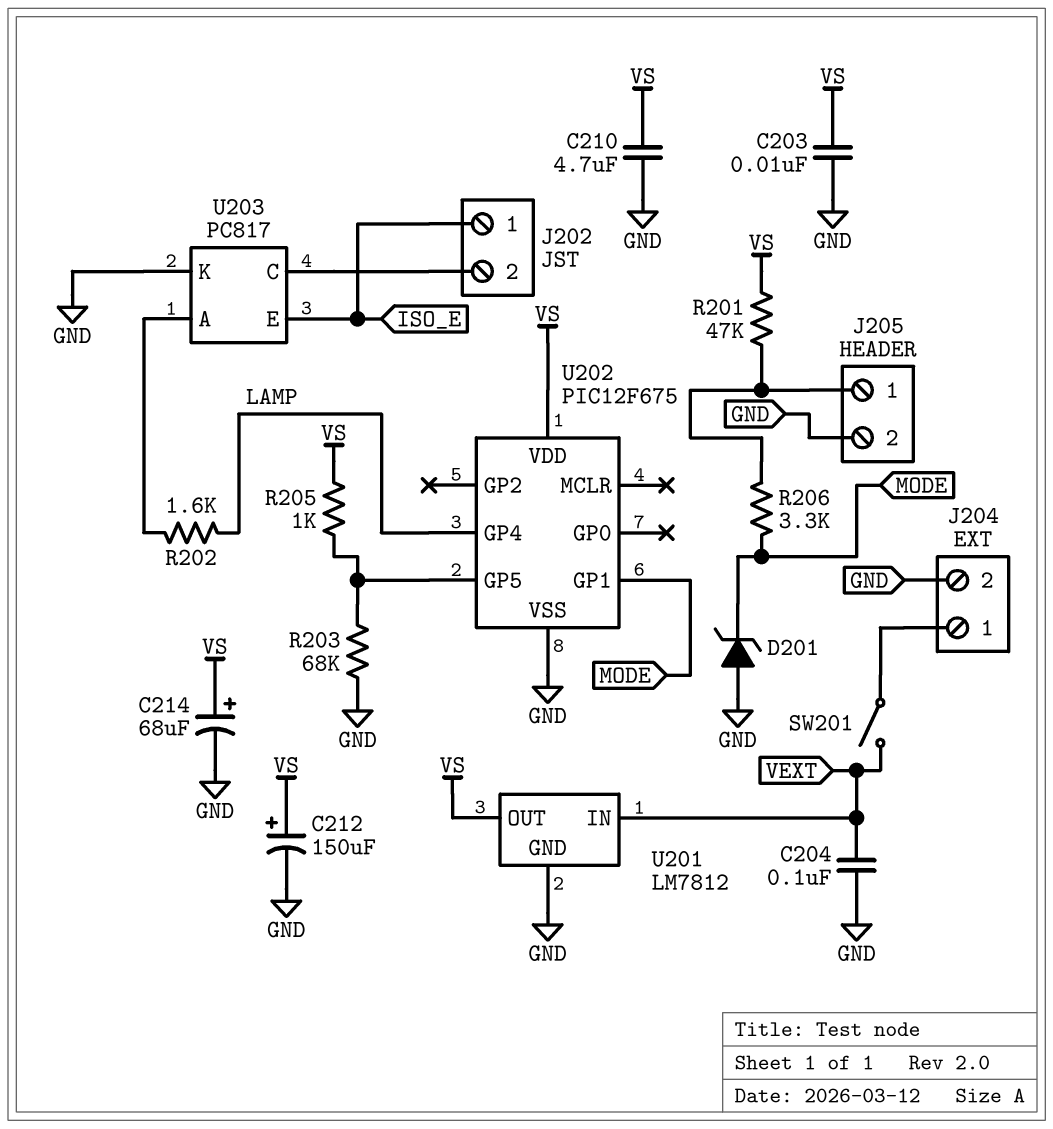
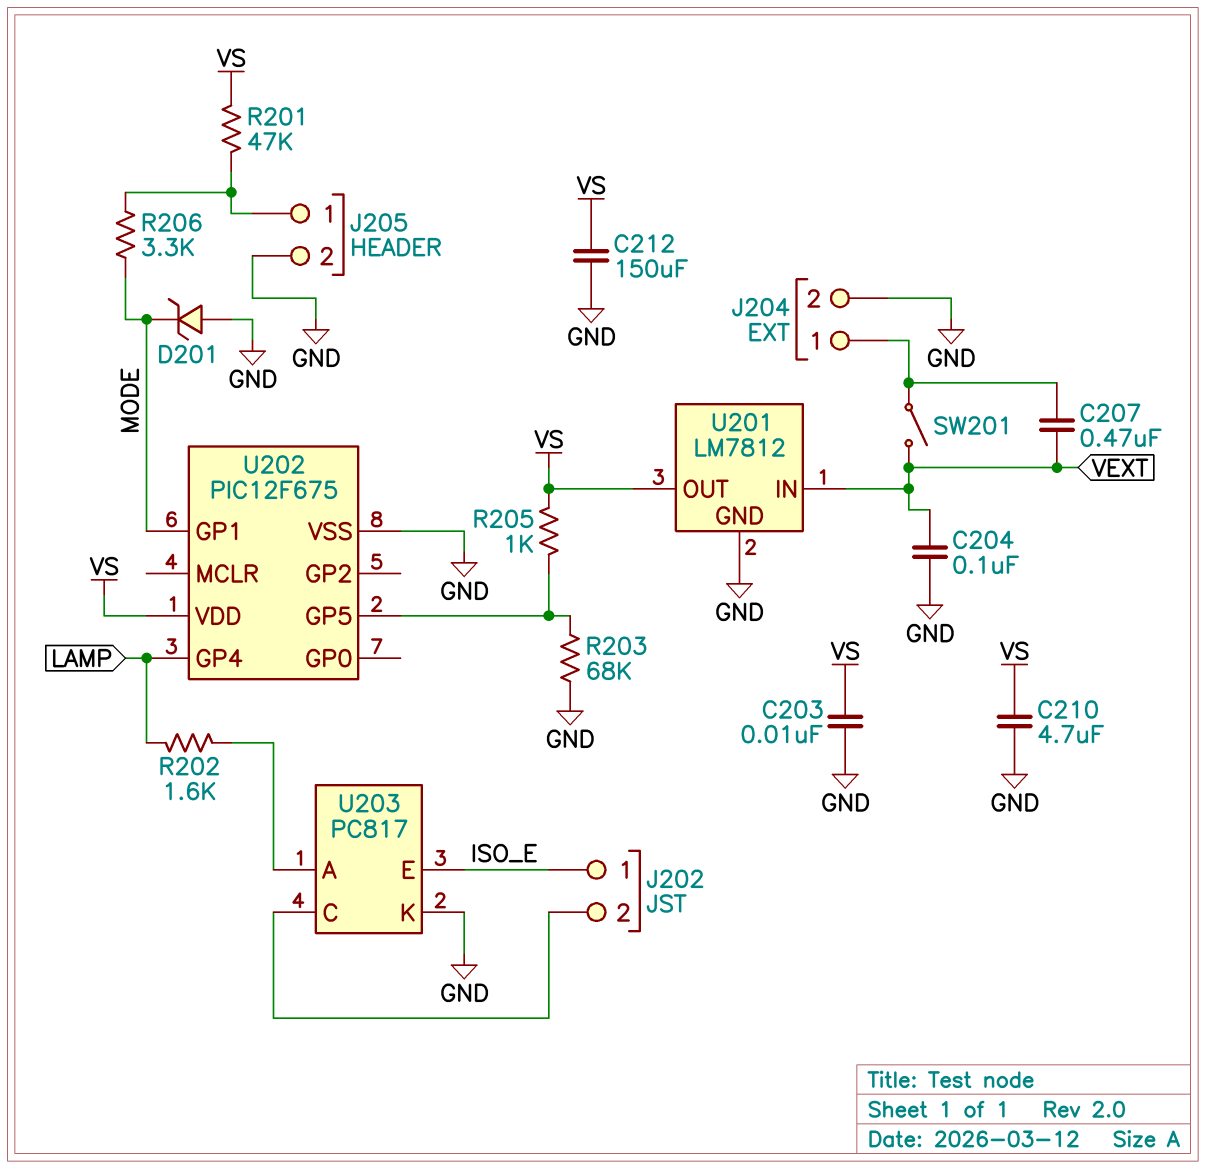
C207: none -> 470nF (J204/1, VEXT)
C212: 150uF (plus VS, minus GND) -> 150uF (GND, VS)
C214: 68uF (plus VS, minus GND) -> none

